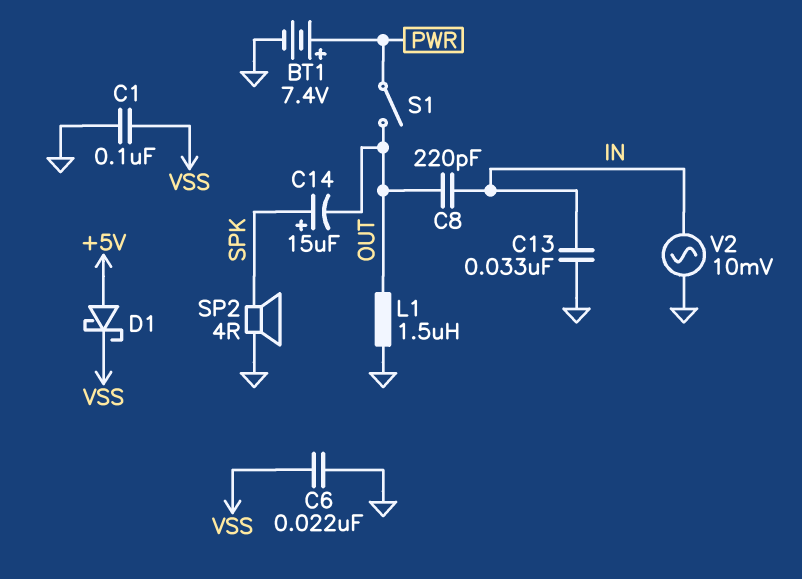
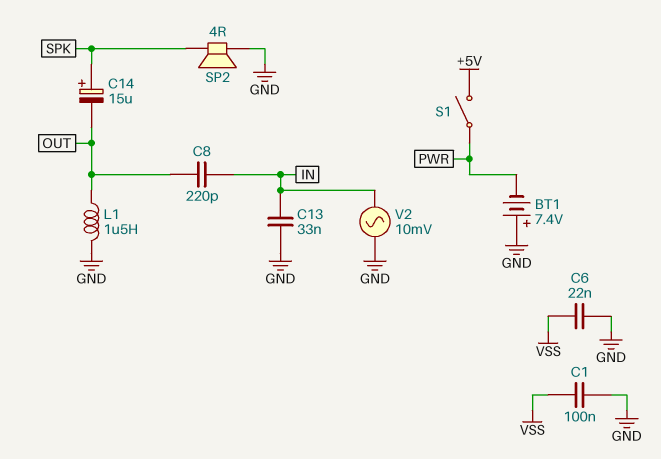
BT1: 7.4V (plus PWR, minus GND) -> 7.4V (plus GND, minus PWR)
D1: schottky (A +5V, K VSS) -> none
S1: switch (OUT, PWR) -> switch (+5V, PWR)

